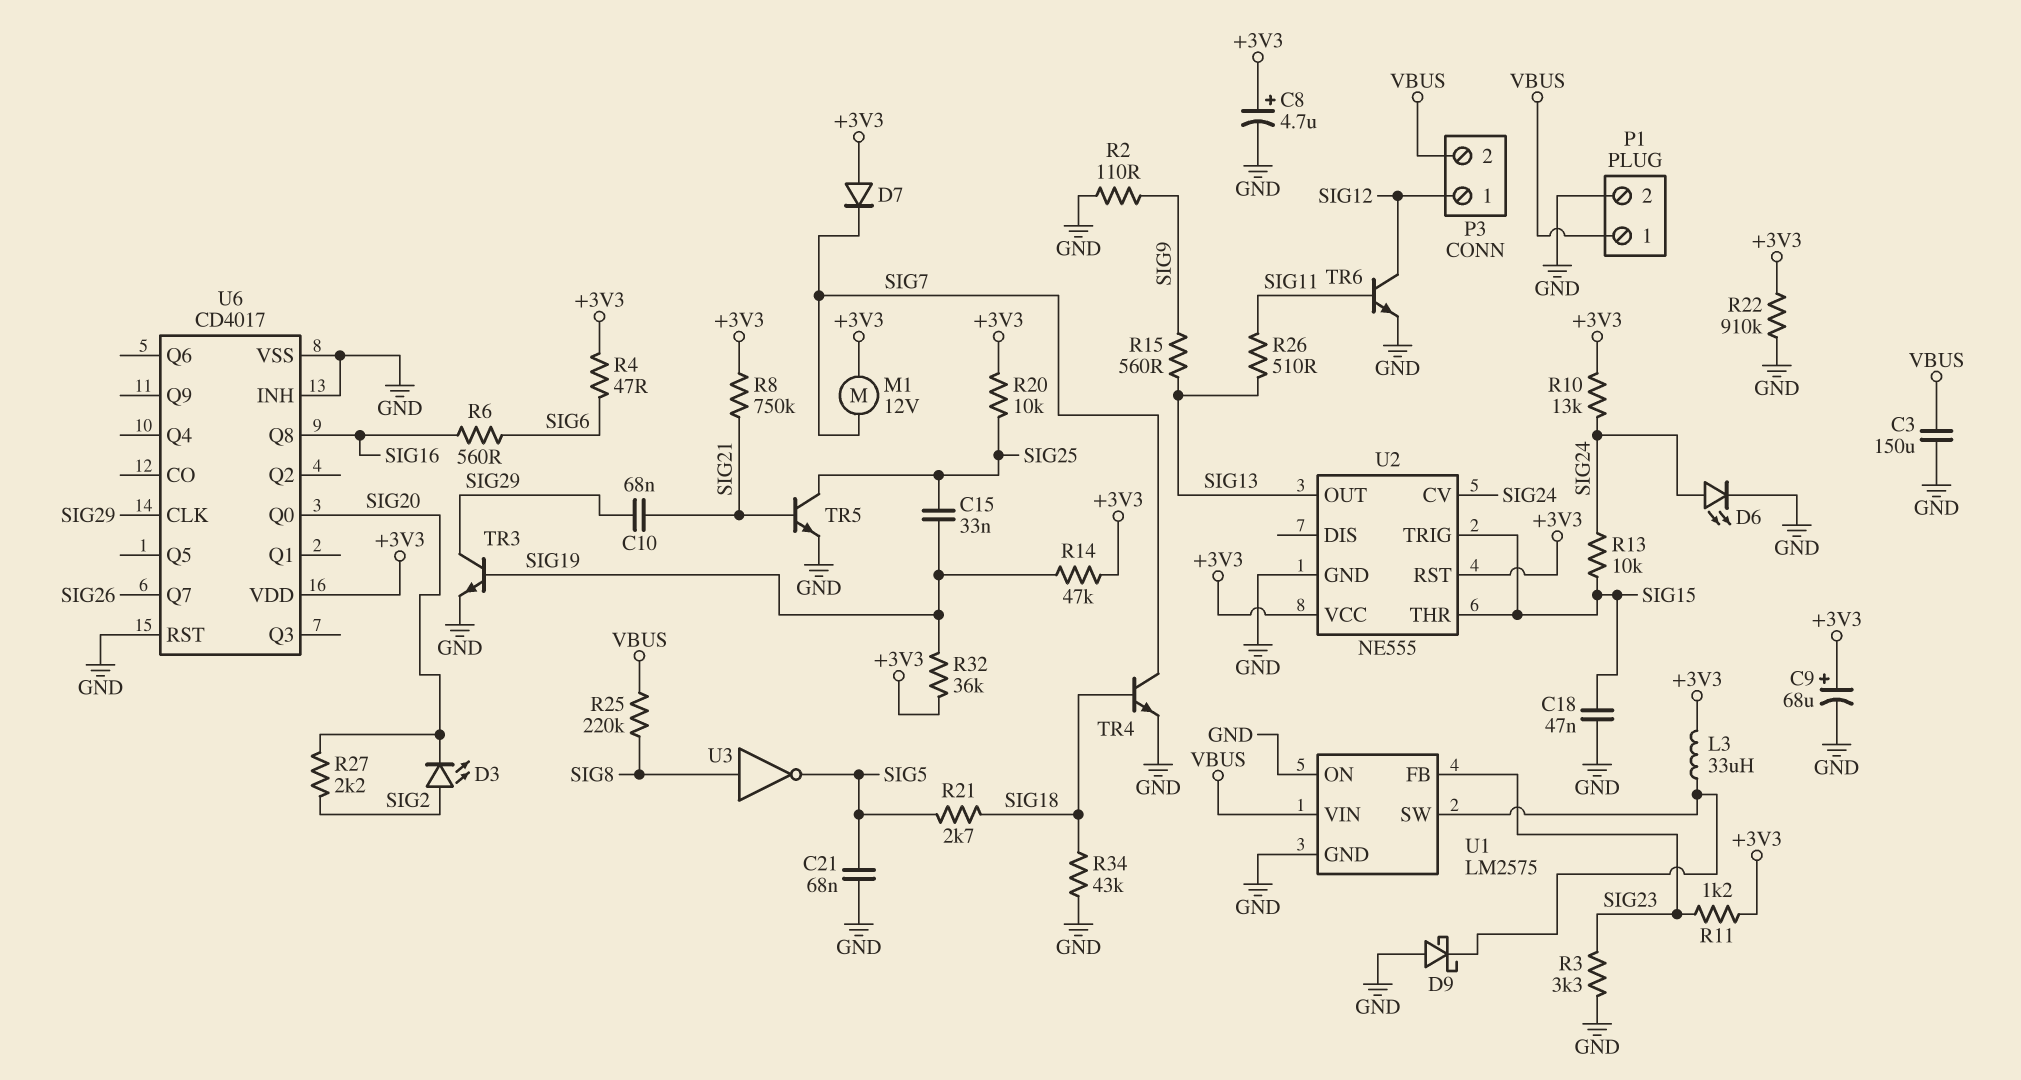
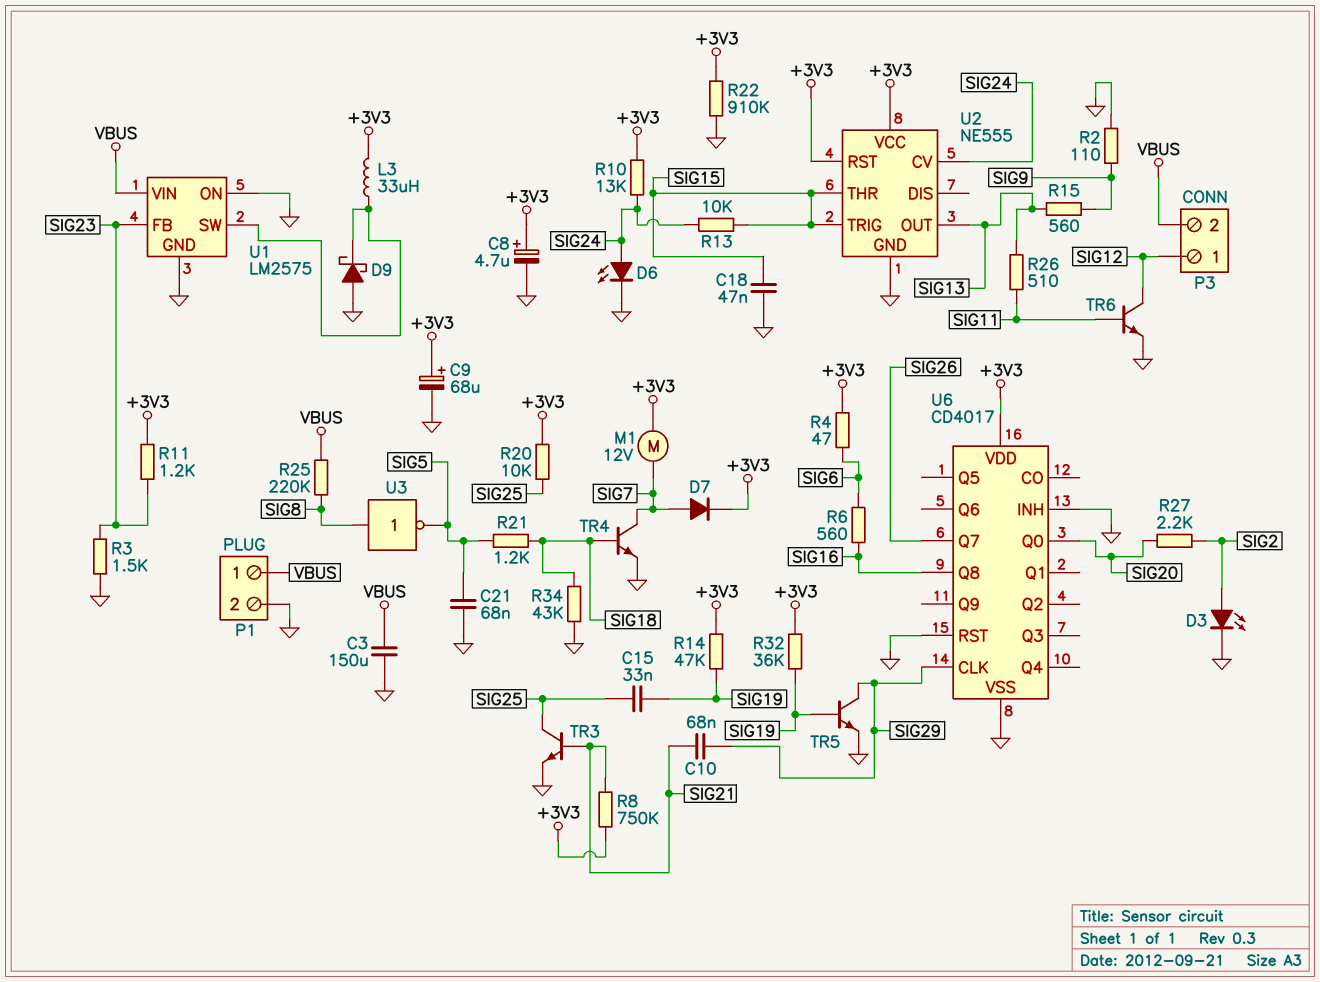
D3: LED (A SIG2, K SIG20) -> LED (A SIG2, K GND)
D7: diode (A +3V3, K SIG7) -> diode (A SIG7, K +3V3)
R3: 3.3k (GND, SIG23) -> 1.5k (GND, SIG23)
R21: 2.7k (SIG5, SIG18) -> 1.2k (SIG5, SIG18)
TR3: NPN (B SIG19, C SIG29, E GND) -> NPN (B SIG21, C SIG25, E GND)
TR5: NPN (B SIG21, C SIG25, E GND) -> NPN (B SIG19, C SIG29, E GND)

